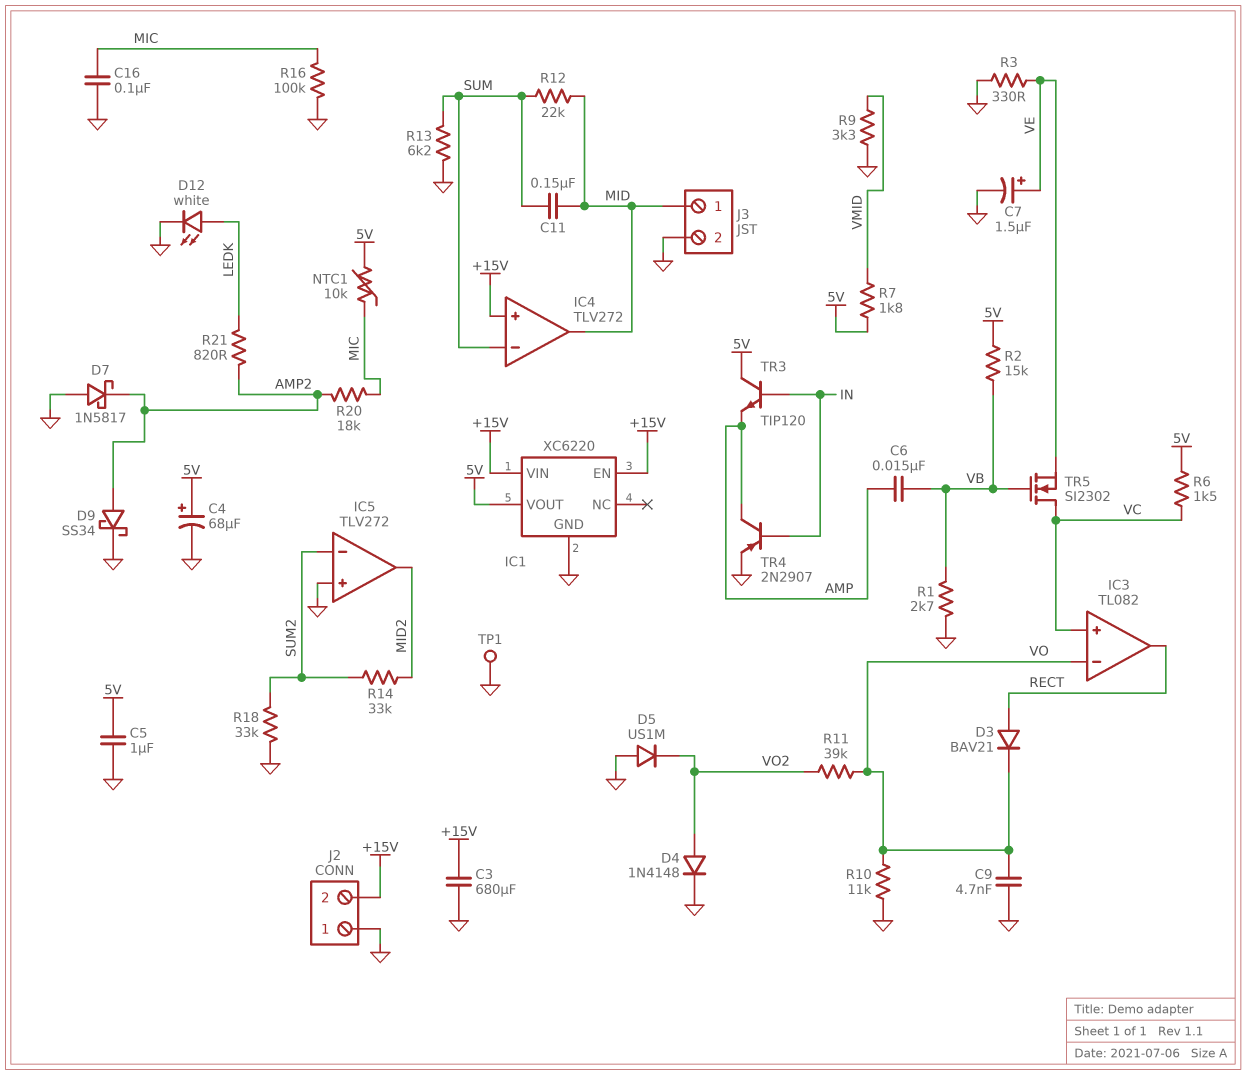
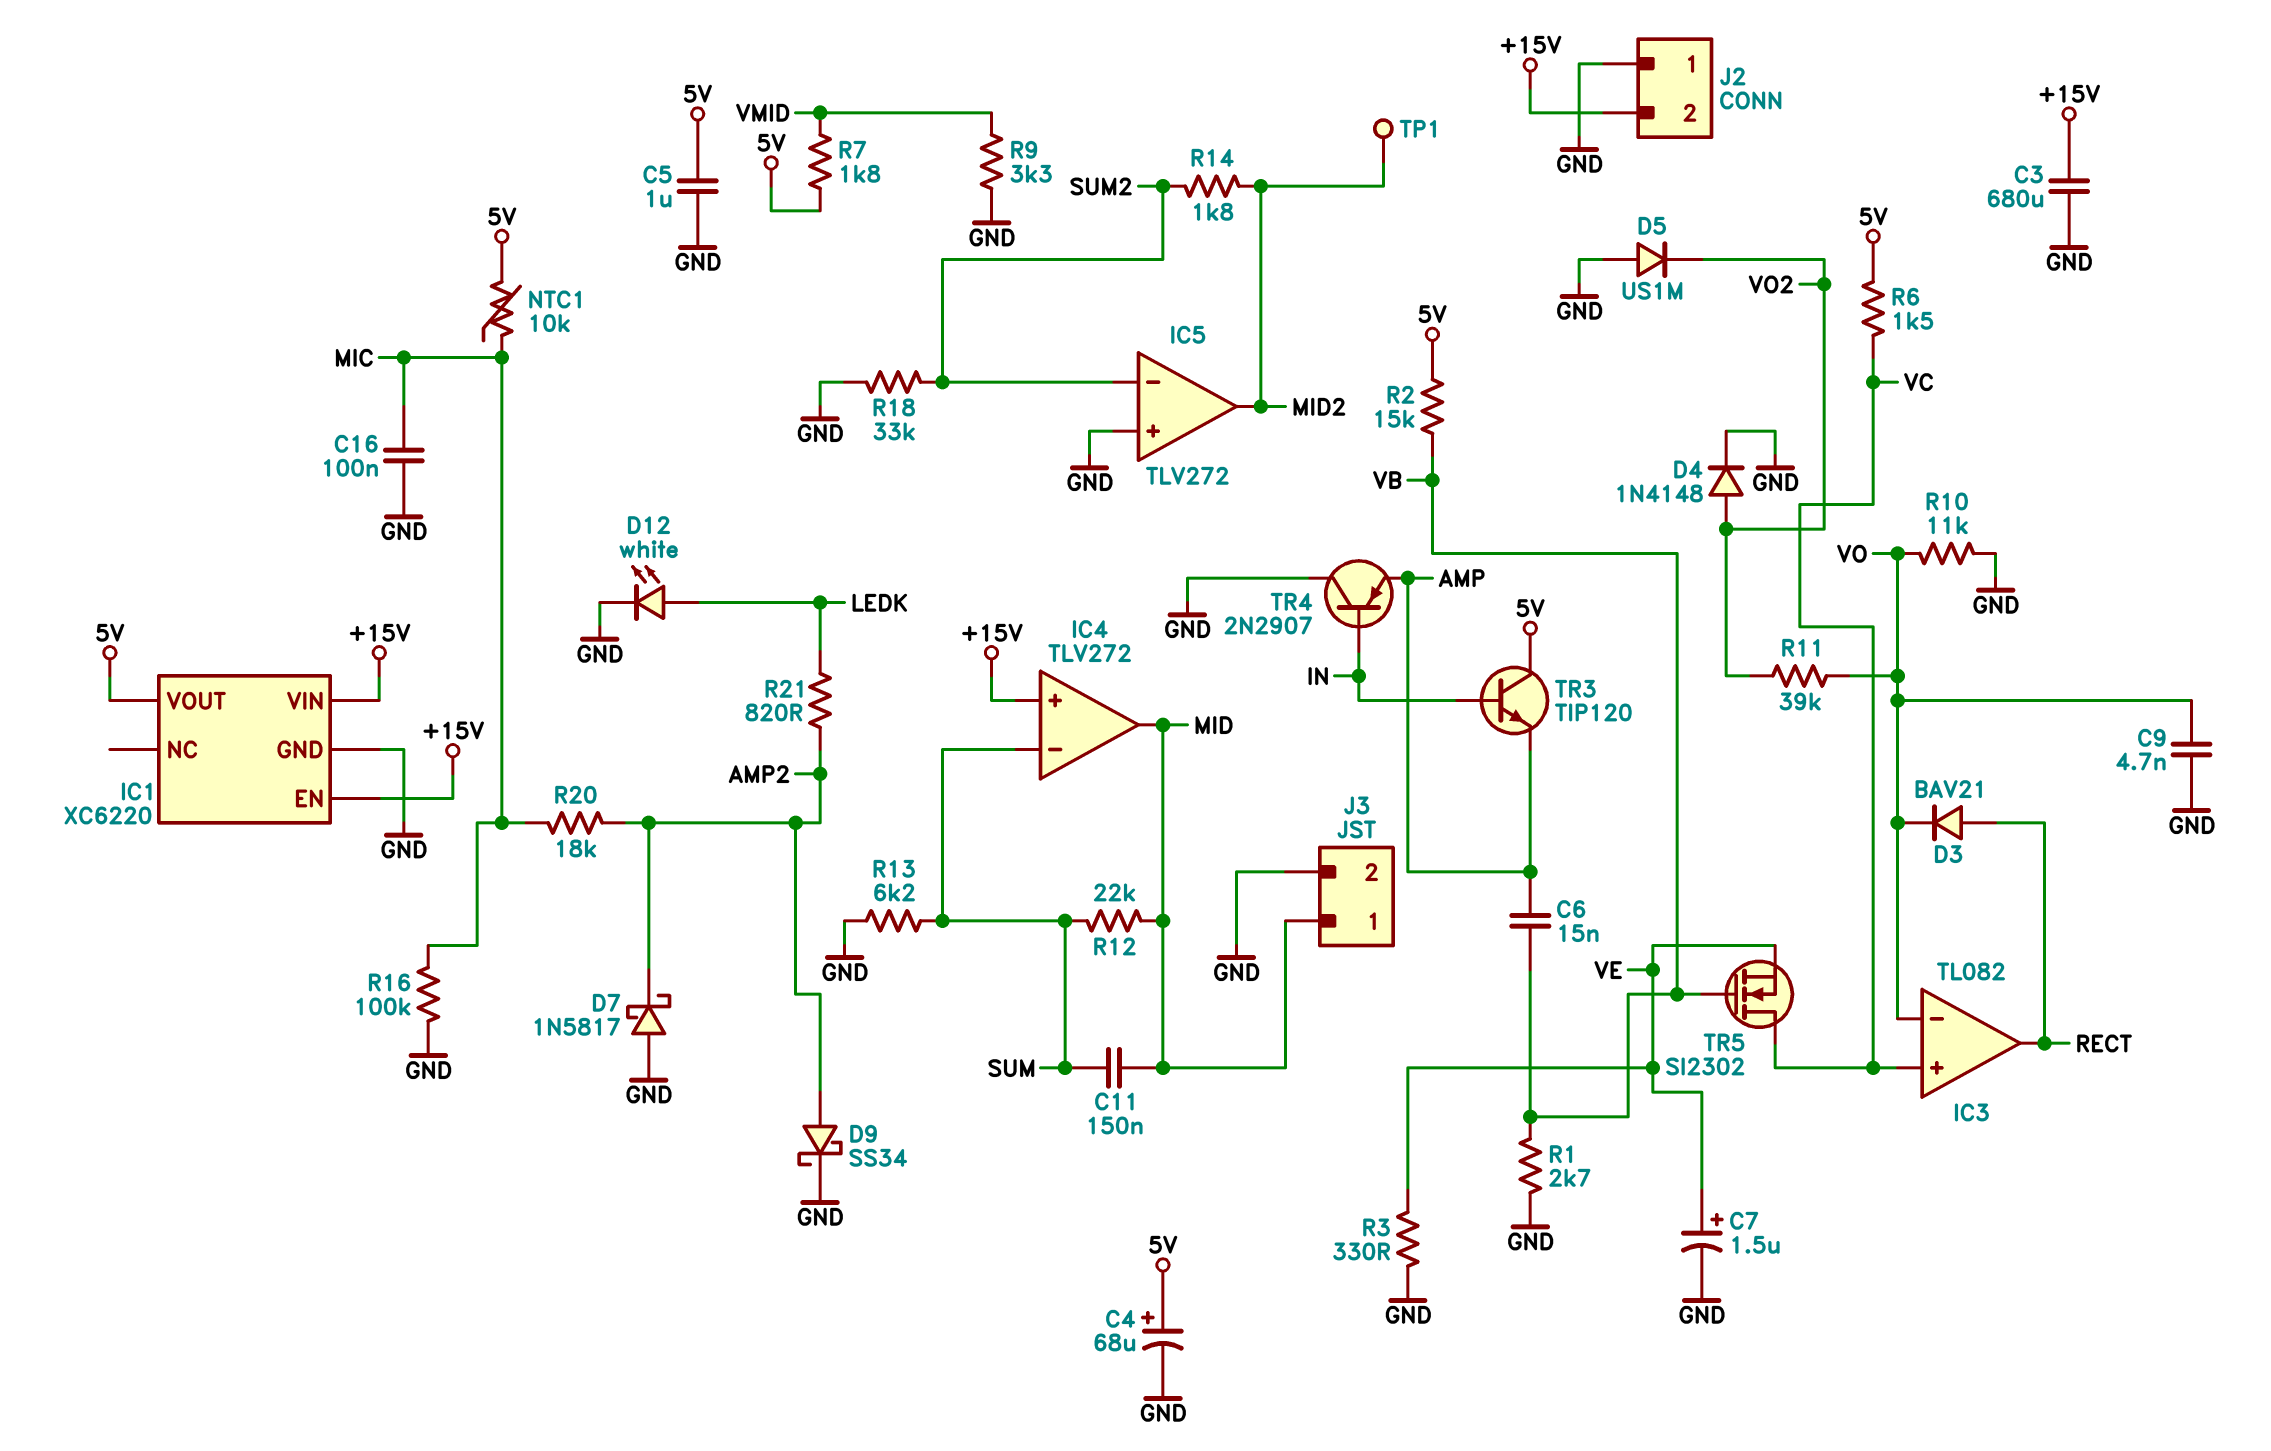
R14: 33k (MID2, SUM2) -> 1.8k (MID2, SUM2)
TP1: test point (GND) -> test point (MID2)
TR4: PNP 2N2907 (B IN, C AMP, E GND) -> PNP 2N2907 (B IN, C GND, E AMP)

